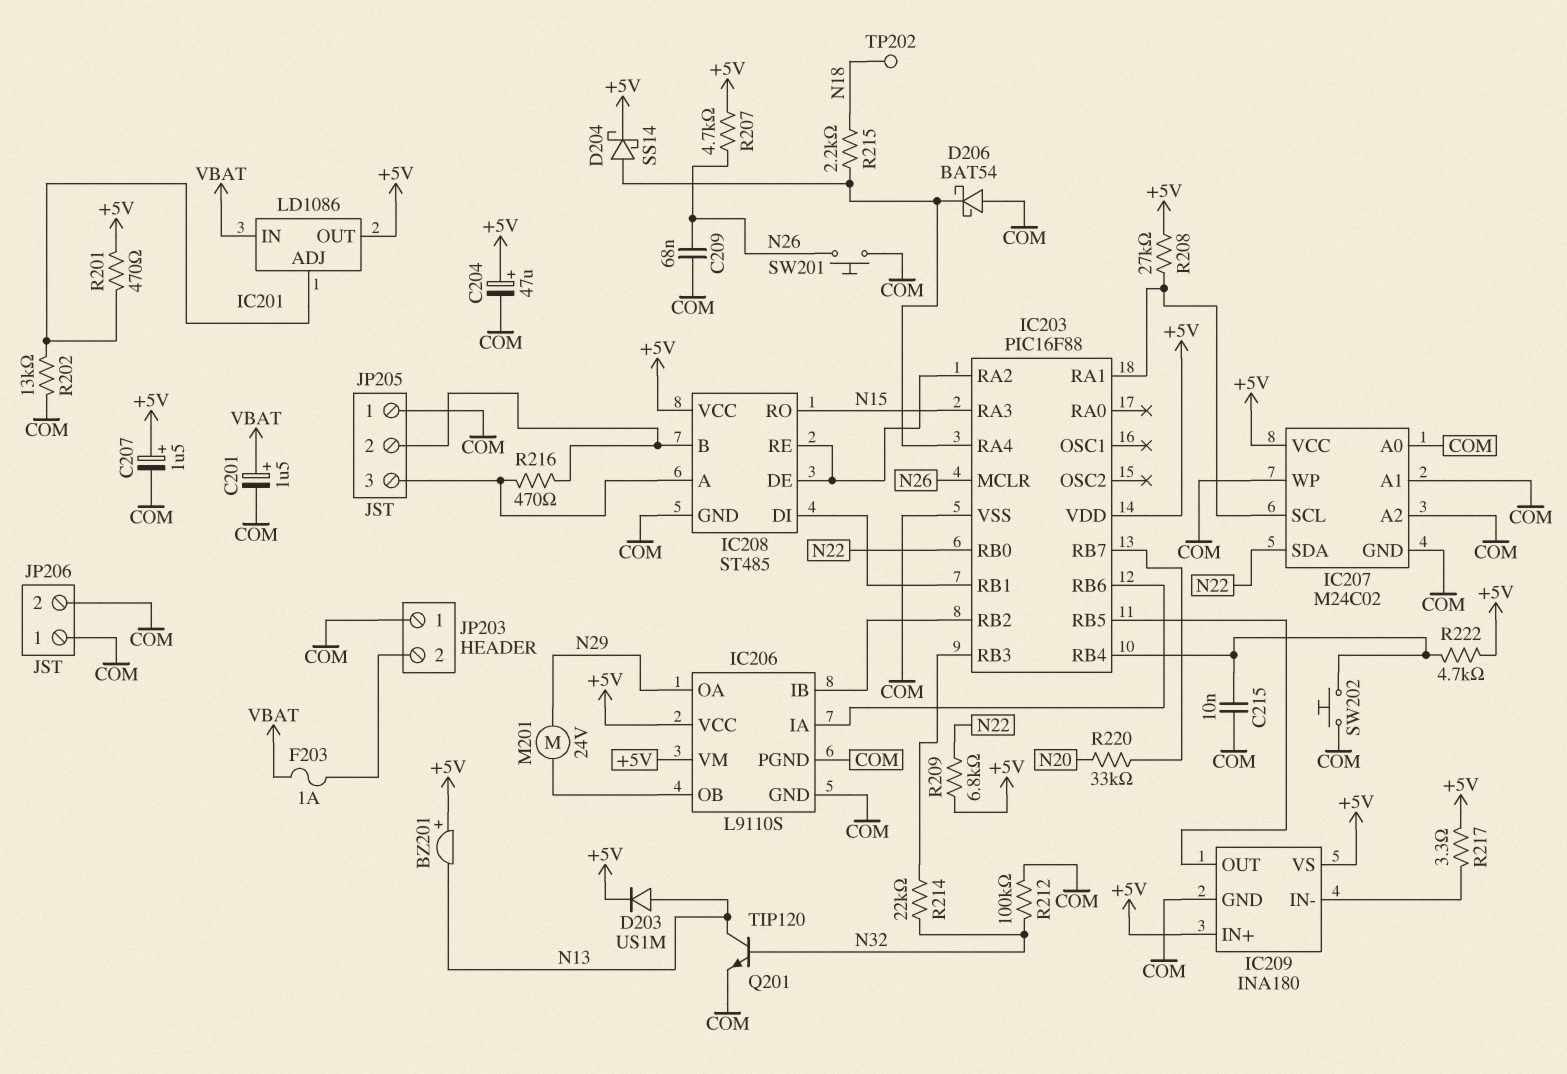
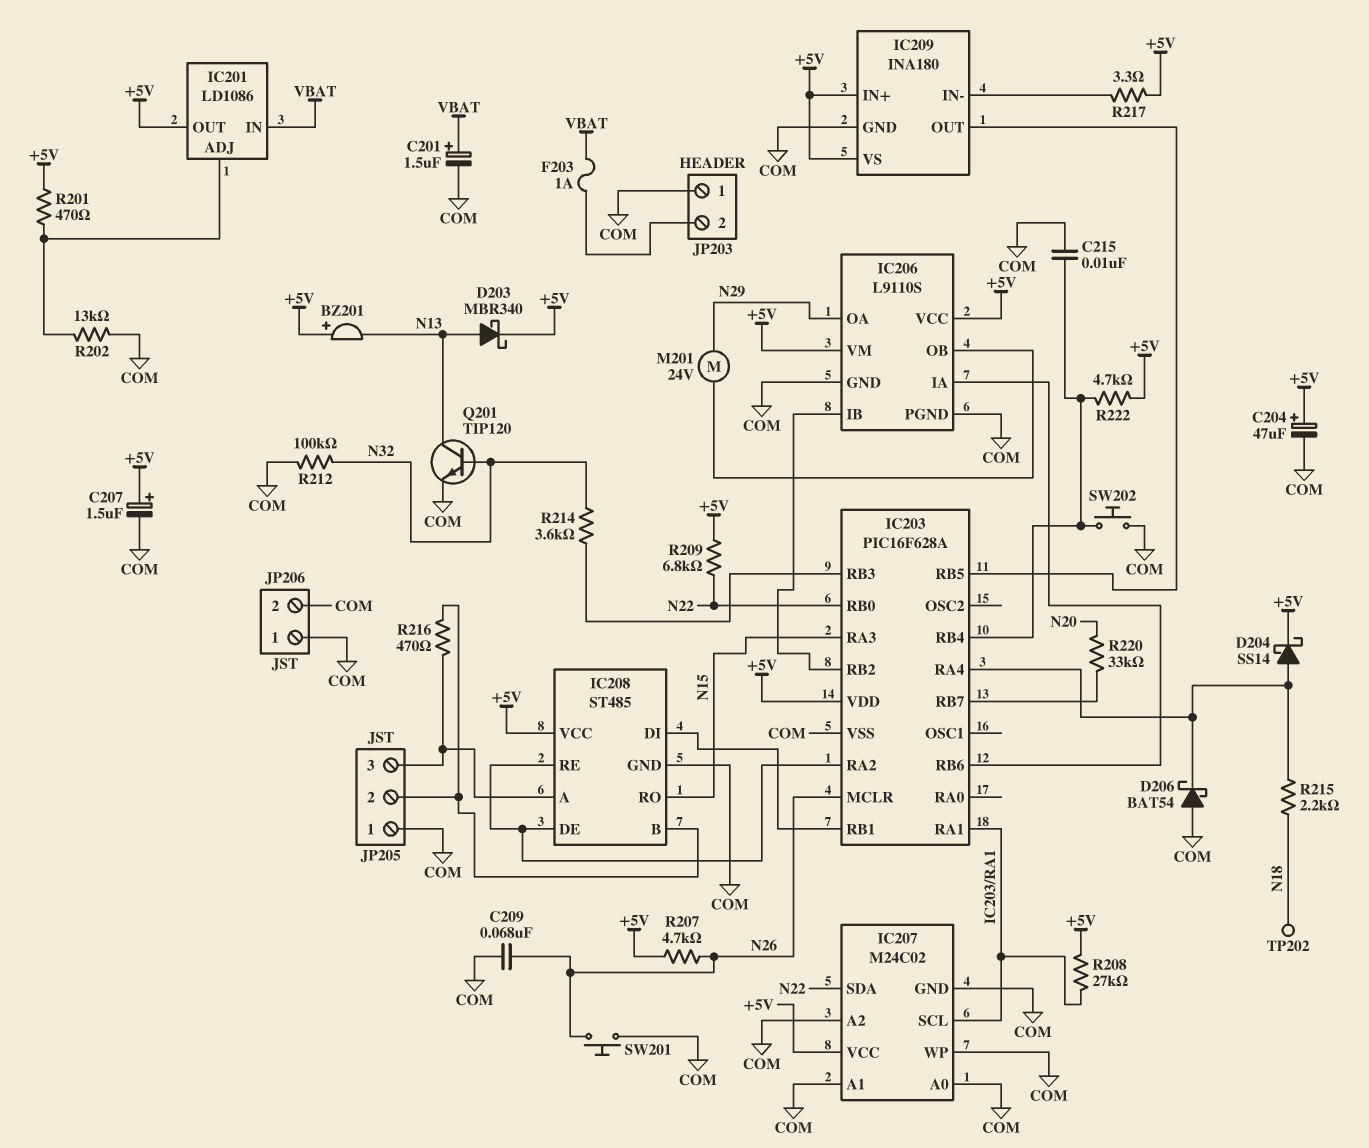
D203: diode US1M (A N13, K +5V) -> schottky MBR340 (A N13, K +5V)
IC203: PIC16F88 -> PIC16F628A
R214: 22k (IC203/RB3, N32) -> 3.6k (IC203/RB3, N32)

